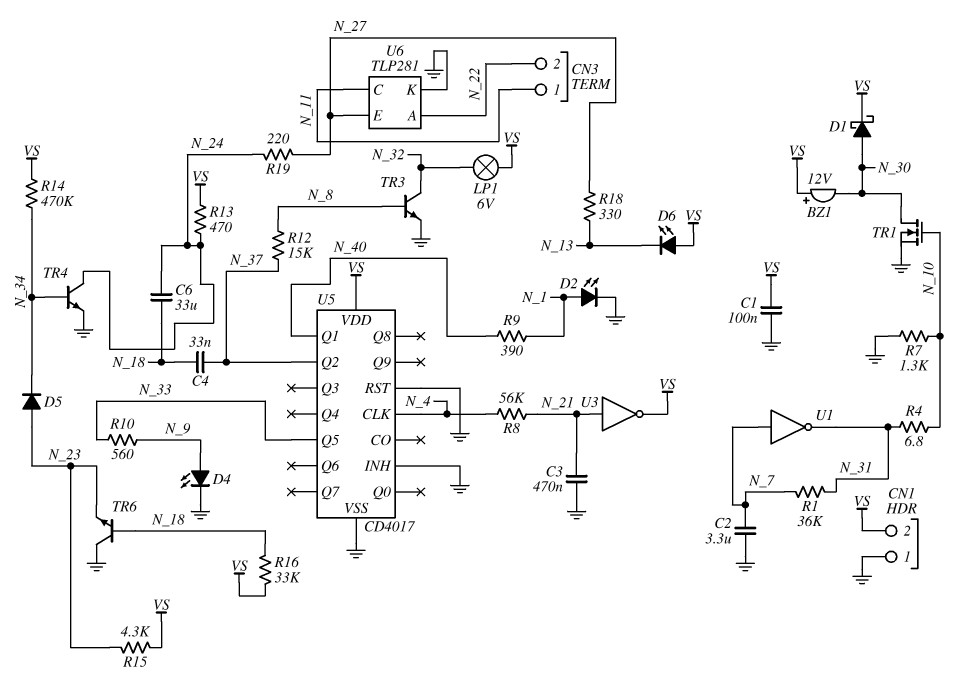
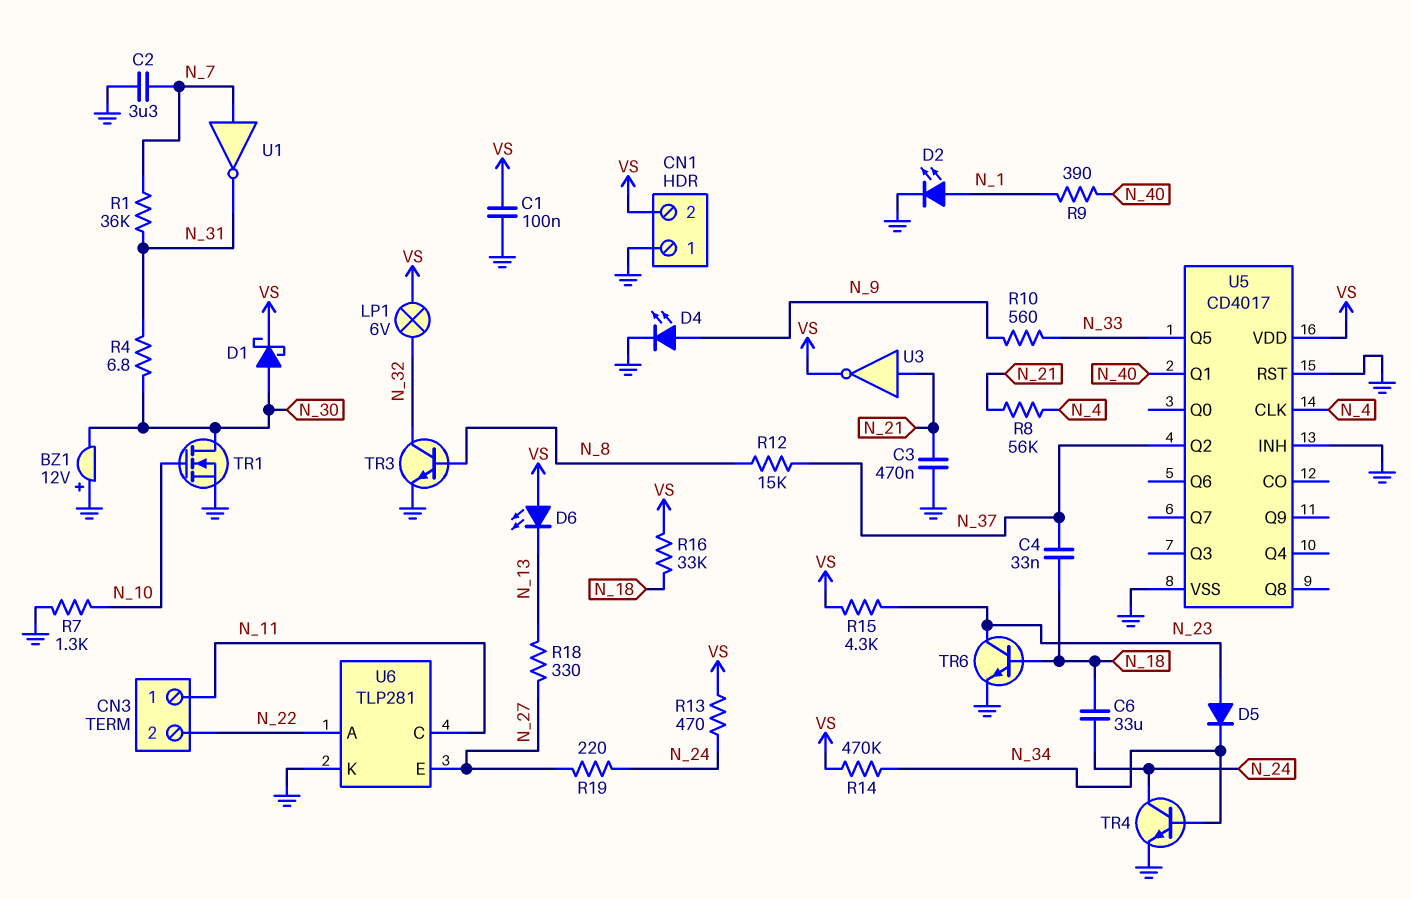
BZ1: buzzer 12V (plus VS, minus N_30) -> buzzer 12V (plus GND, minus N_30)
R4: 6.8 (N_10, N_31) -> 6.8 (N_30, N_31)
TR6: NPN (B N_18, C GND, E N_23) -> NPN (B N_18, C N_23, E GND)

